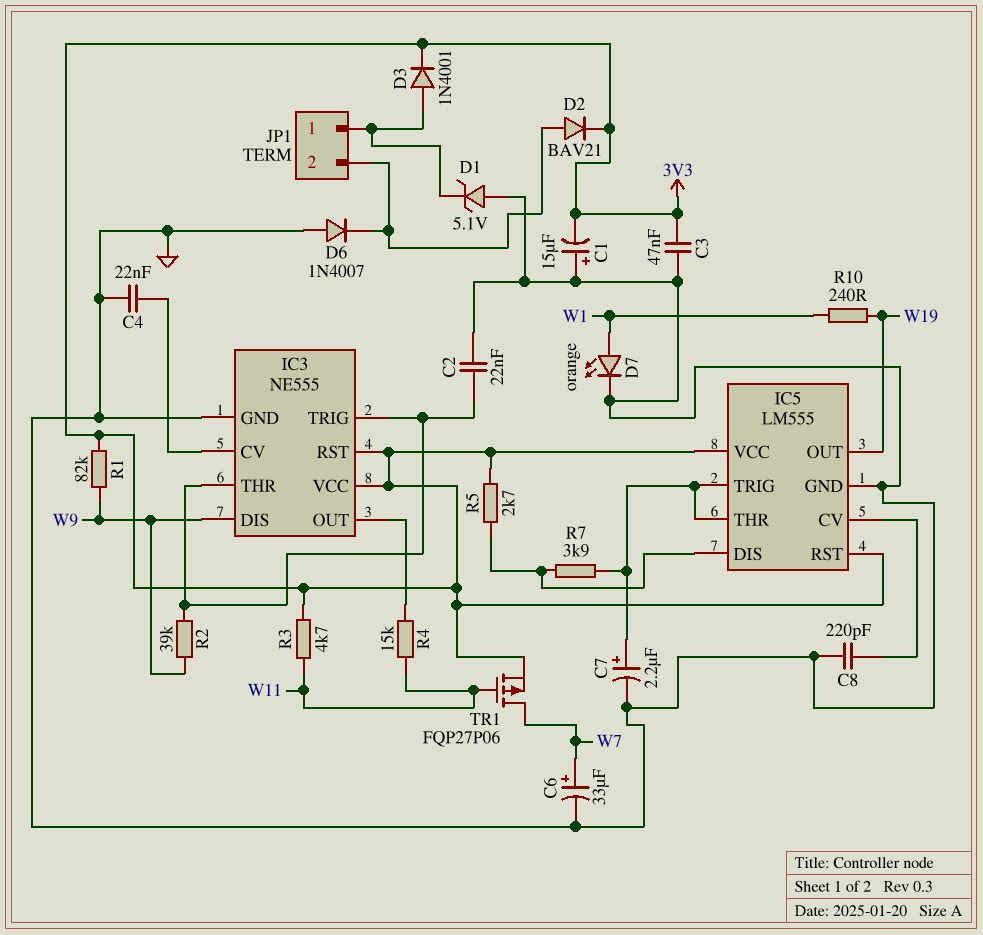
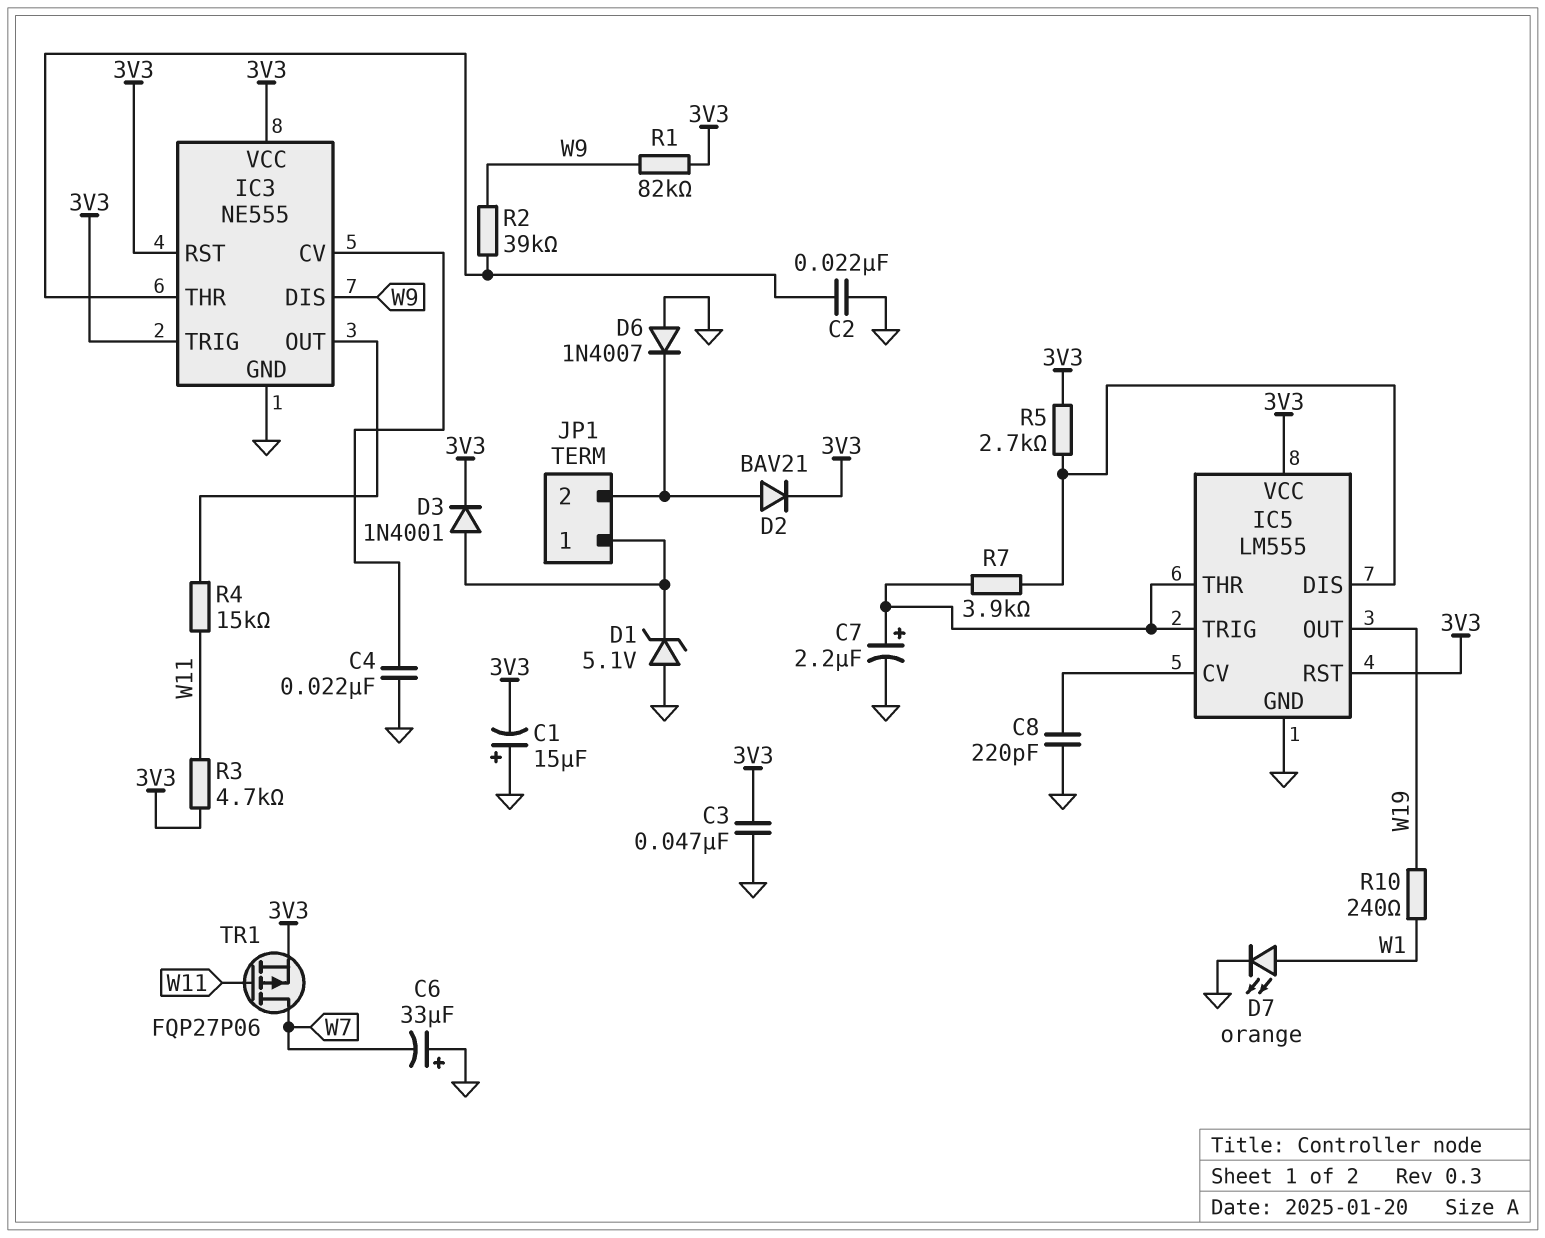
C6: 33uF (plus W7, minus GND) -> 33uF (plus GND, minus W7)
IC3 pin TRIG: IC3/THR -> 3V3

